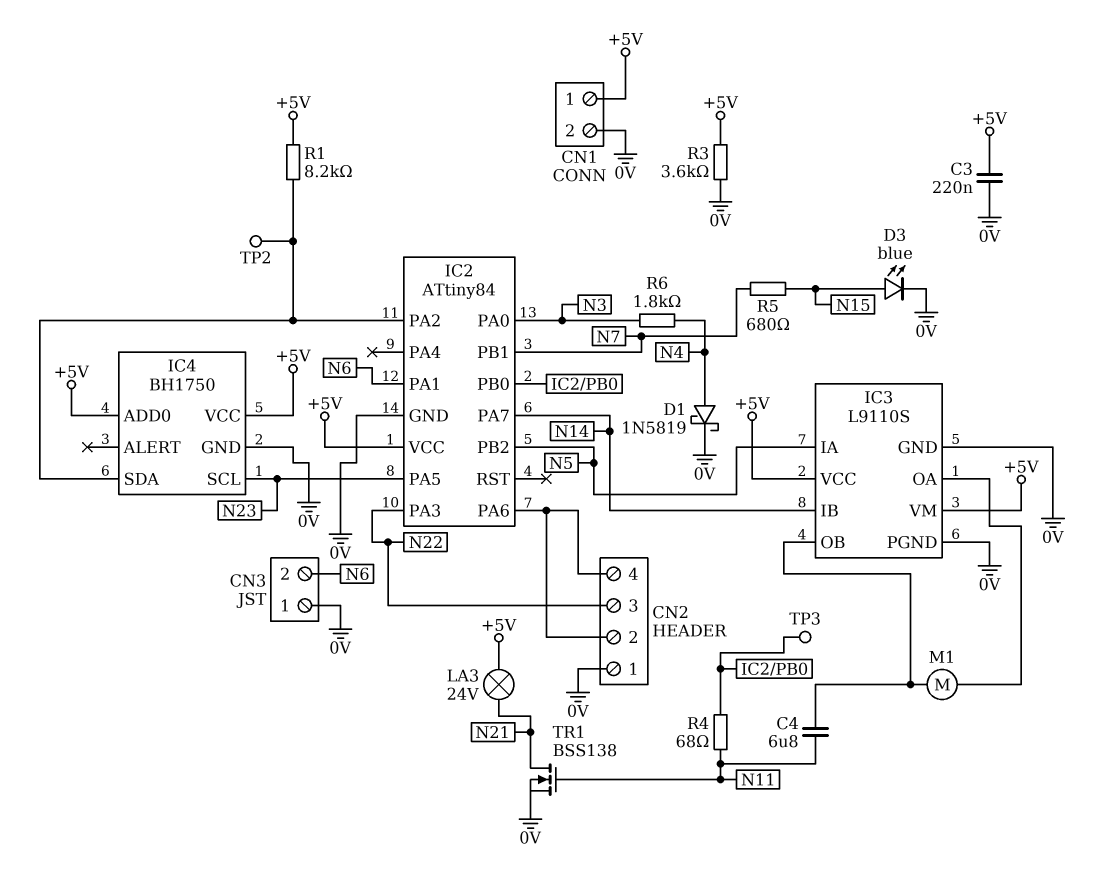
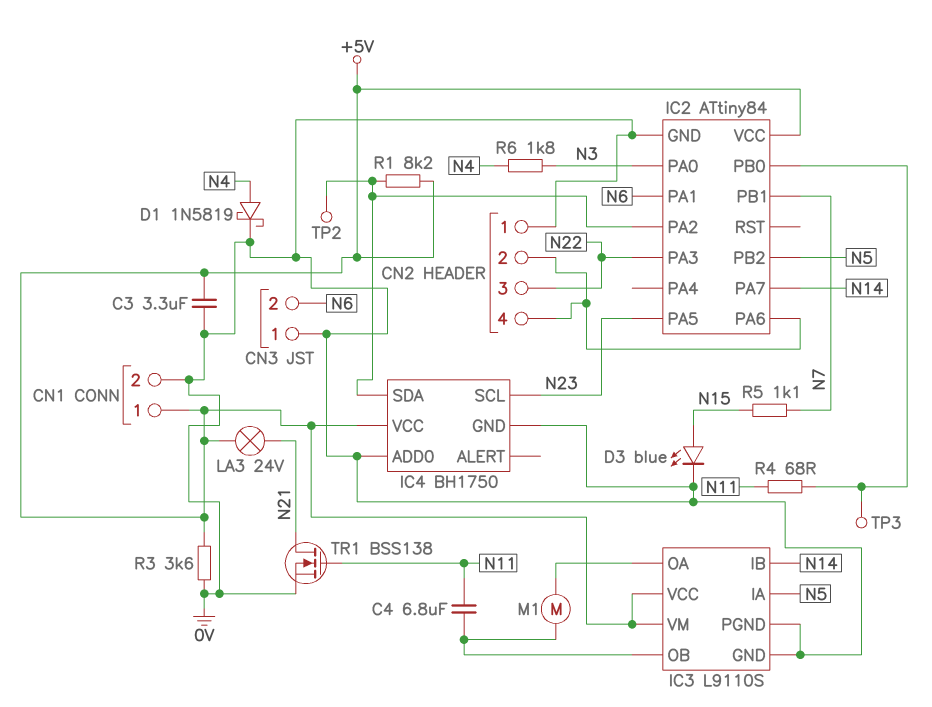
C3: 220nF (+5V, 0V) -> 3.3uF (+5V, 0V)
IC4 pin ADD0: +5V -> 0V
R5: 680 (N7, N15) -> 1.1k (N7, N15)

